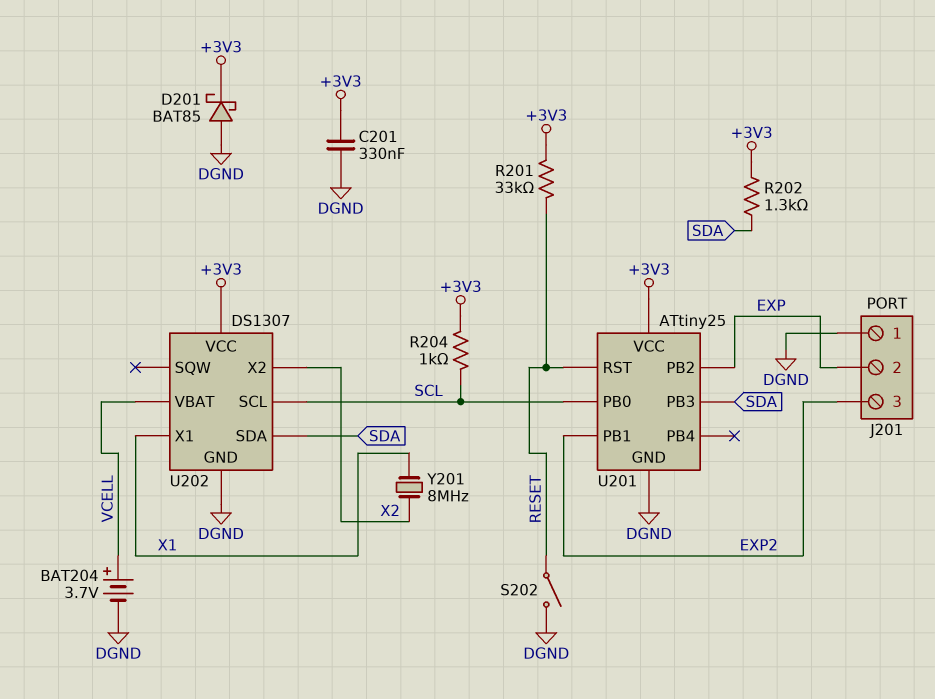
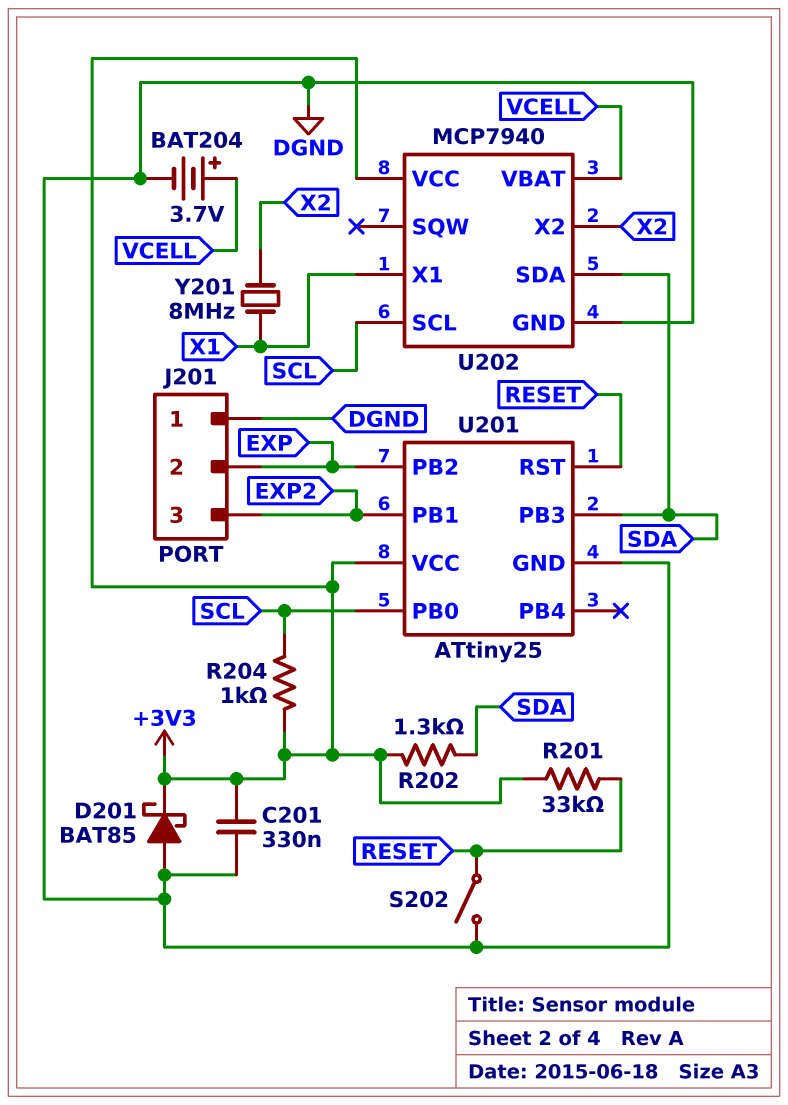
U202: DS1307 -> MCP7940

